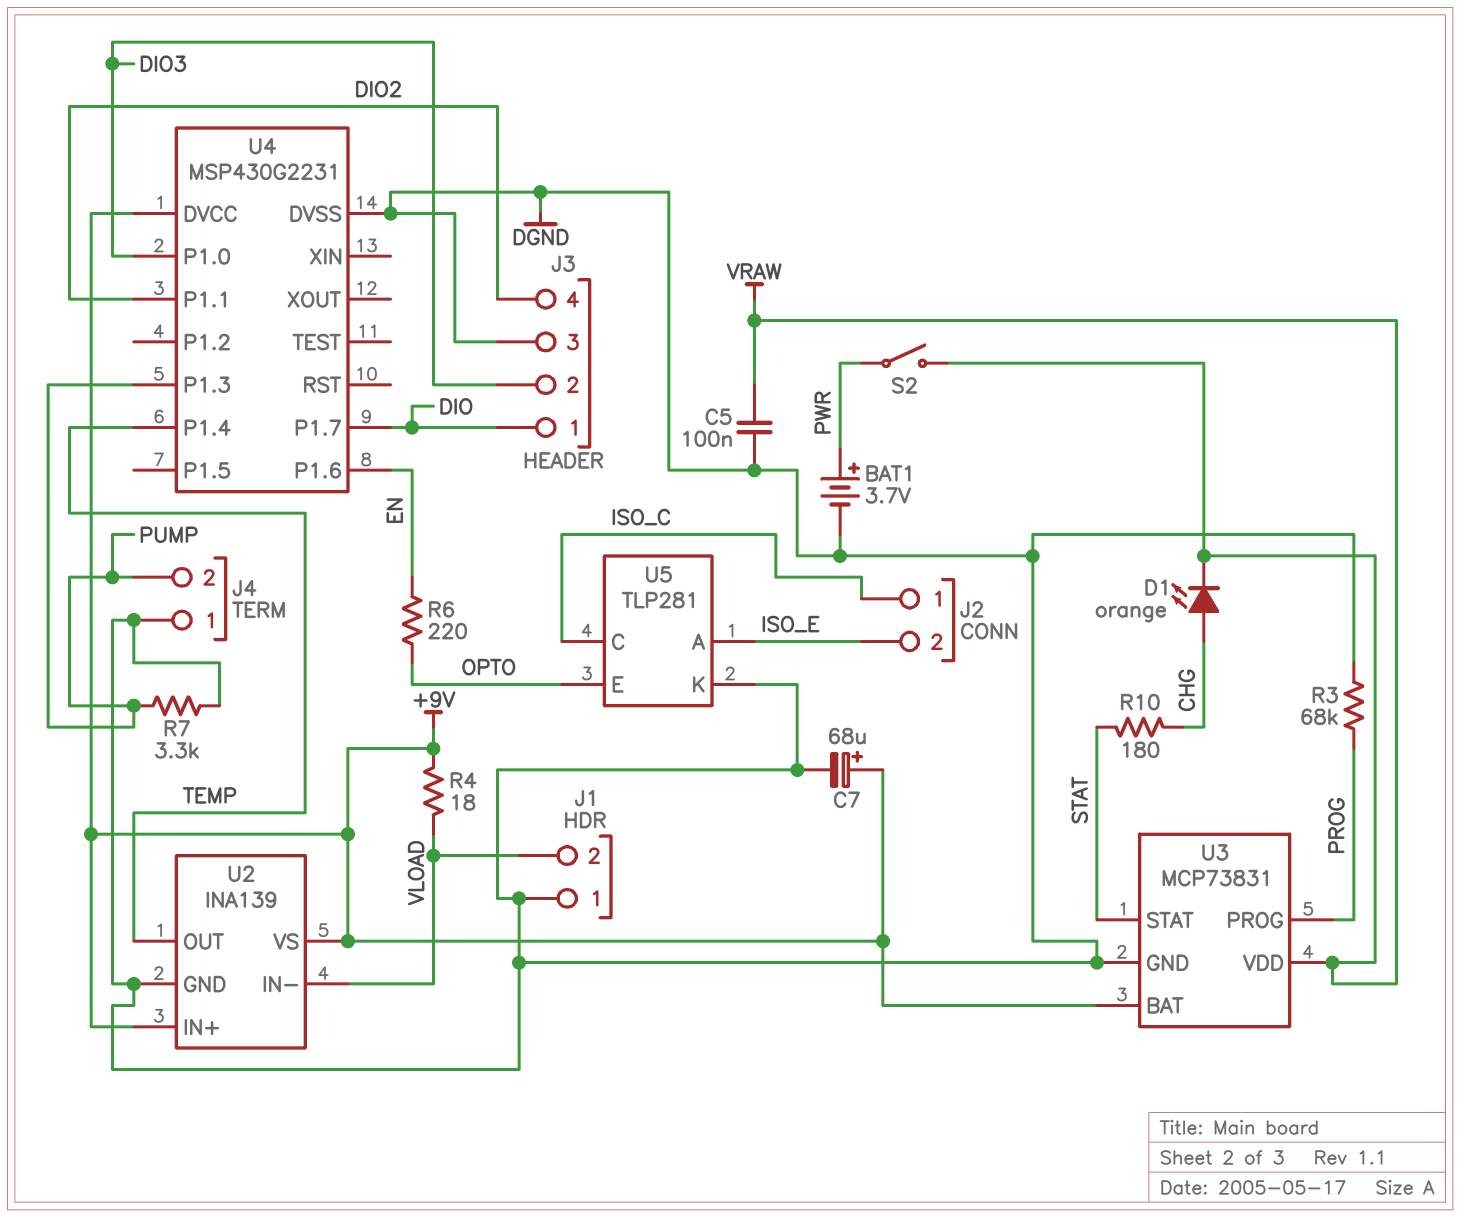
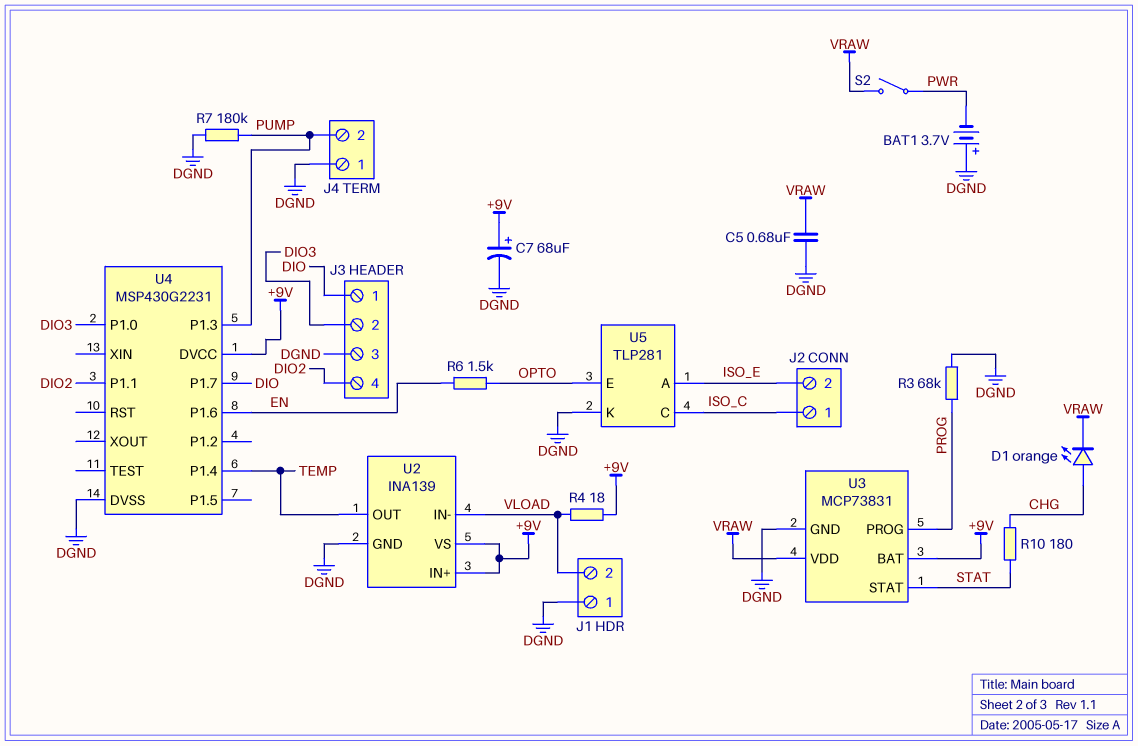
BAT1: 3.7V (plus PWR, minus DGND) -> 3.7V (plus DGND, minus PWR)
C5: 100nF (DGND, VRAW) -> 680nF (DGND, VRAW)
R6: 220 (EN, OPTO) -> 1.5k (EN, OPTO)
R7: 3.3k (DGND, PUMP) -> 180k (DGND, PUMP)

